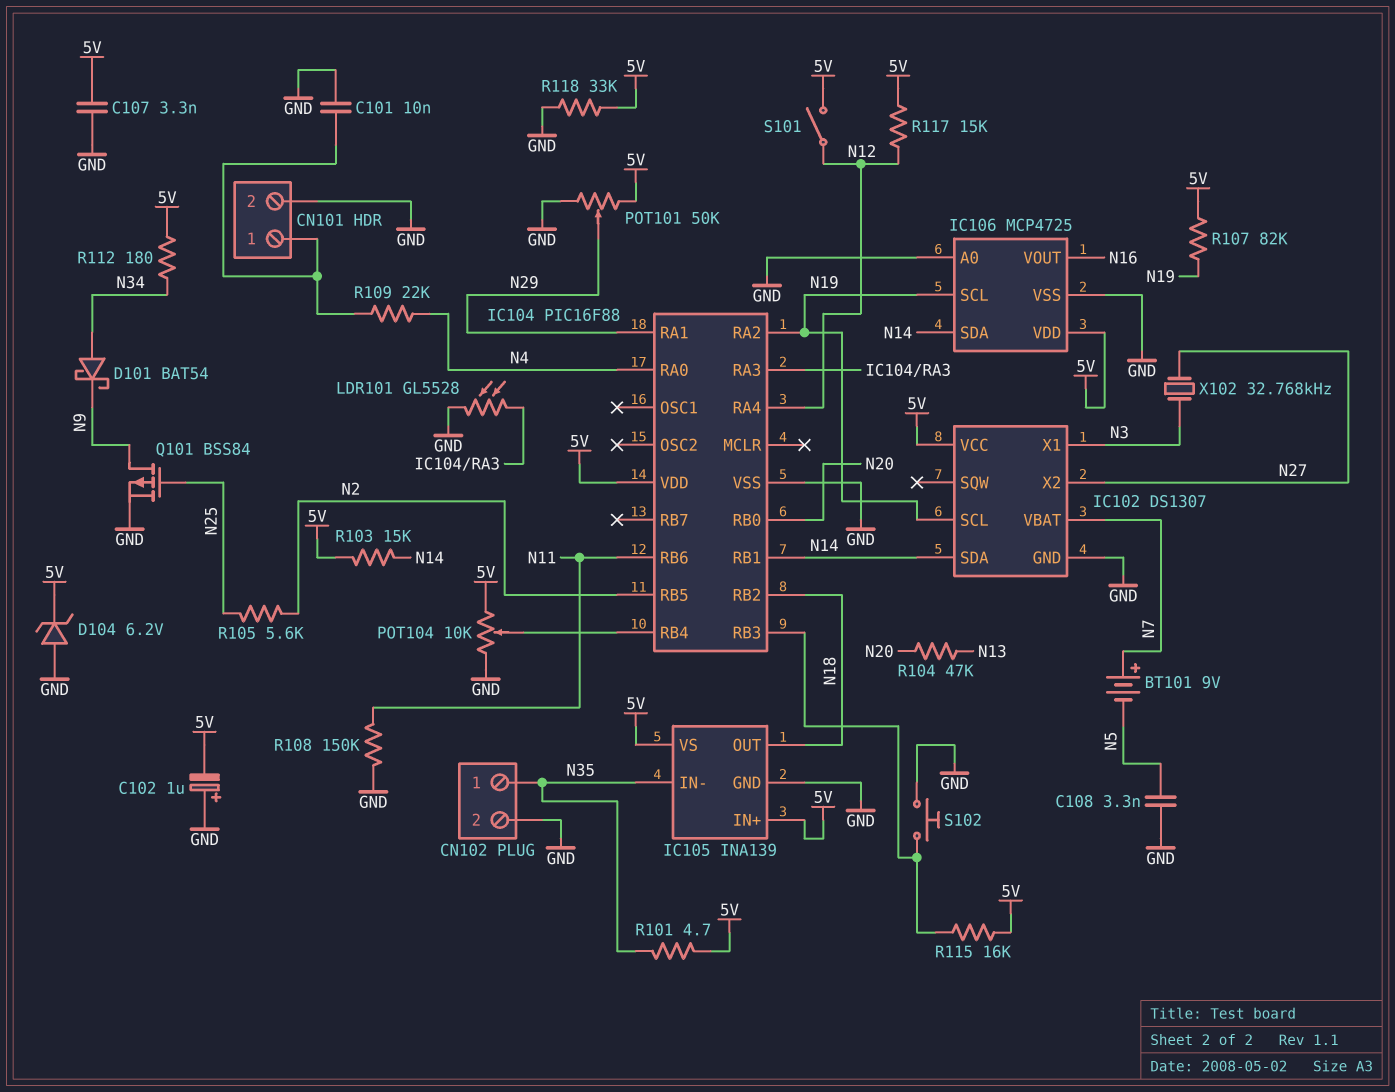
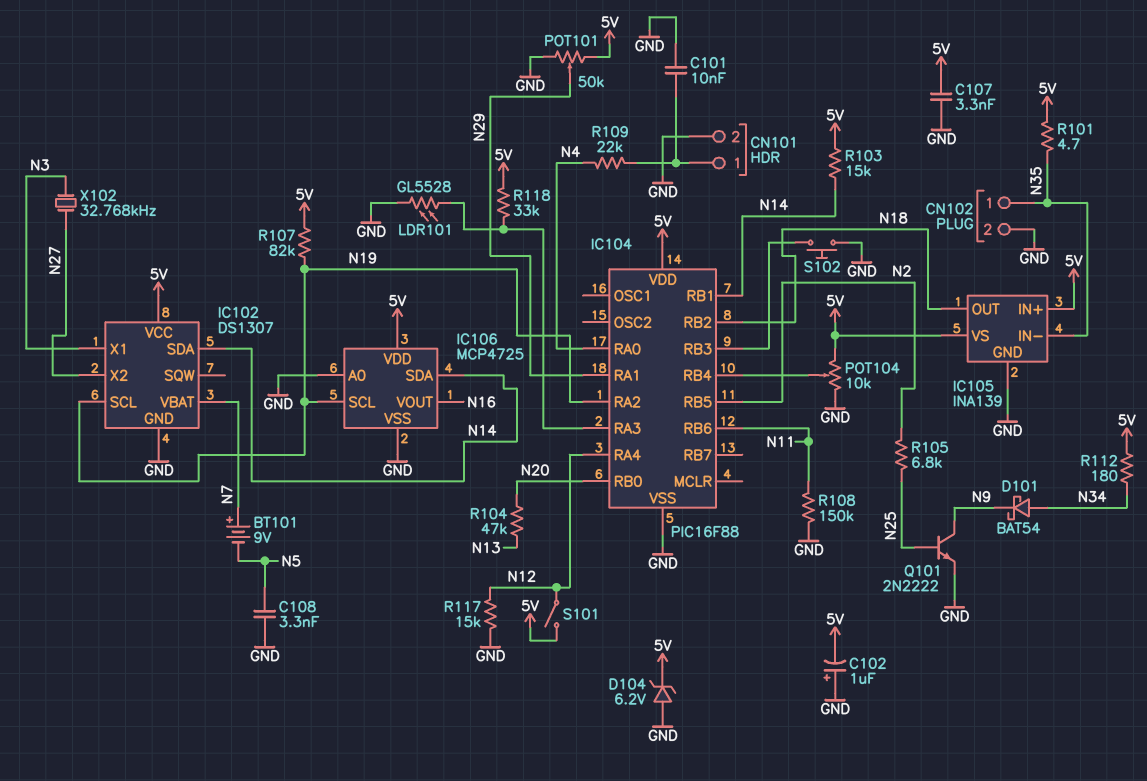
Q101: PMOS BSS84 (G N25, D N9, S GND) -> NPN 2N2222 (B N25, C N9, E GND)
R105: 5.6k (N2, N25) -> 6.8k (N2, N25)
R115: 16k (5V, IC104/RB3) -> none
R117: 15k (5V, N12) -> 15k (GND, N12)
R118: 33k (5V, GND) -> 33k (5V, IC104/RA3)

